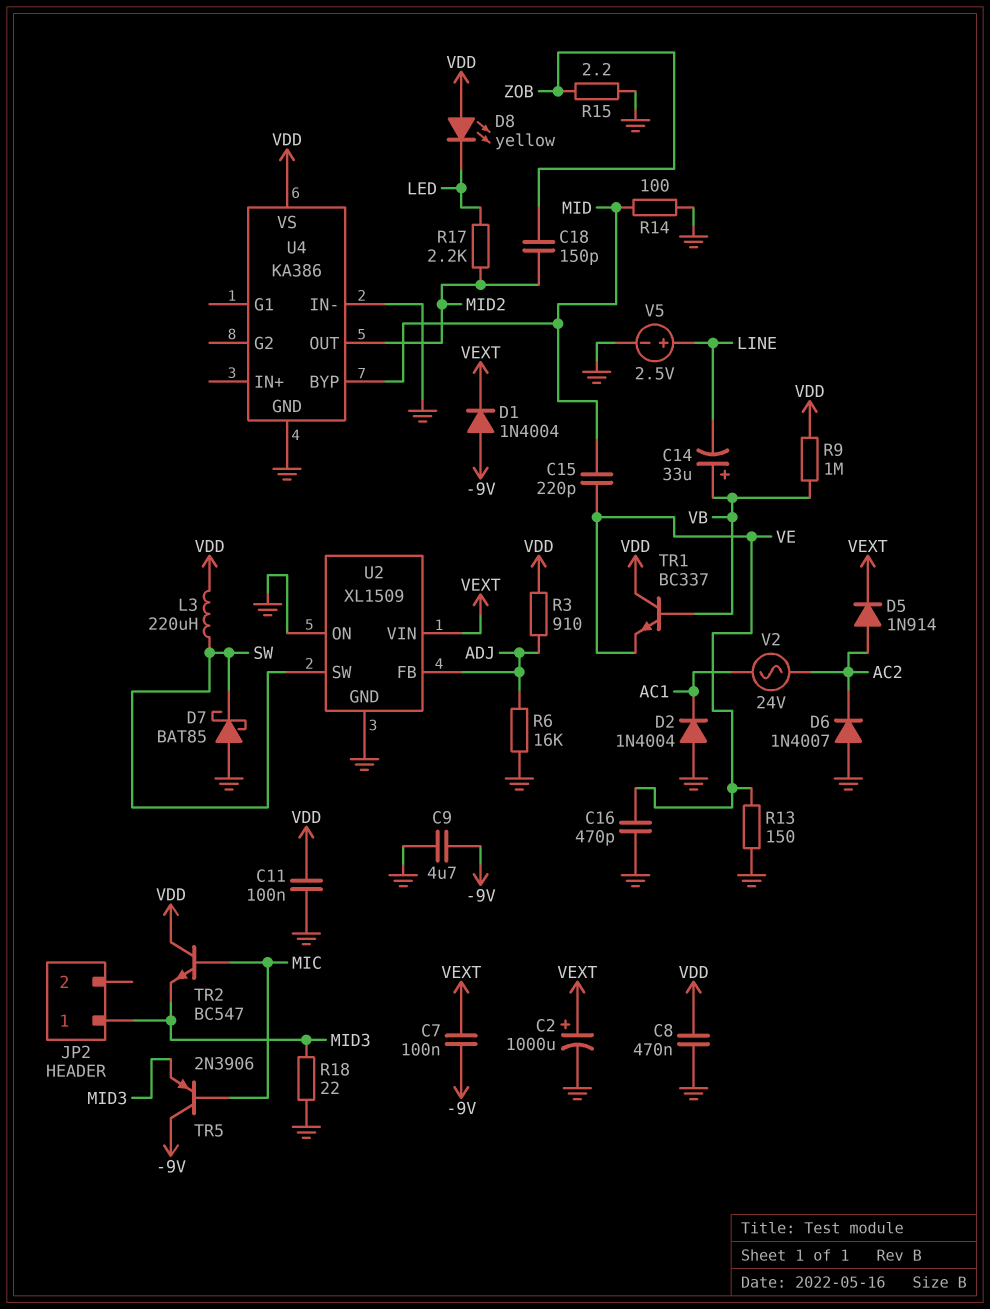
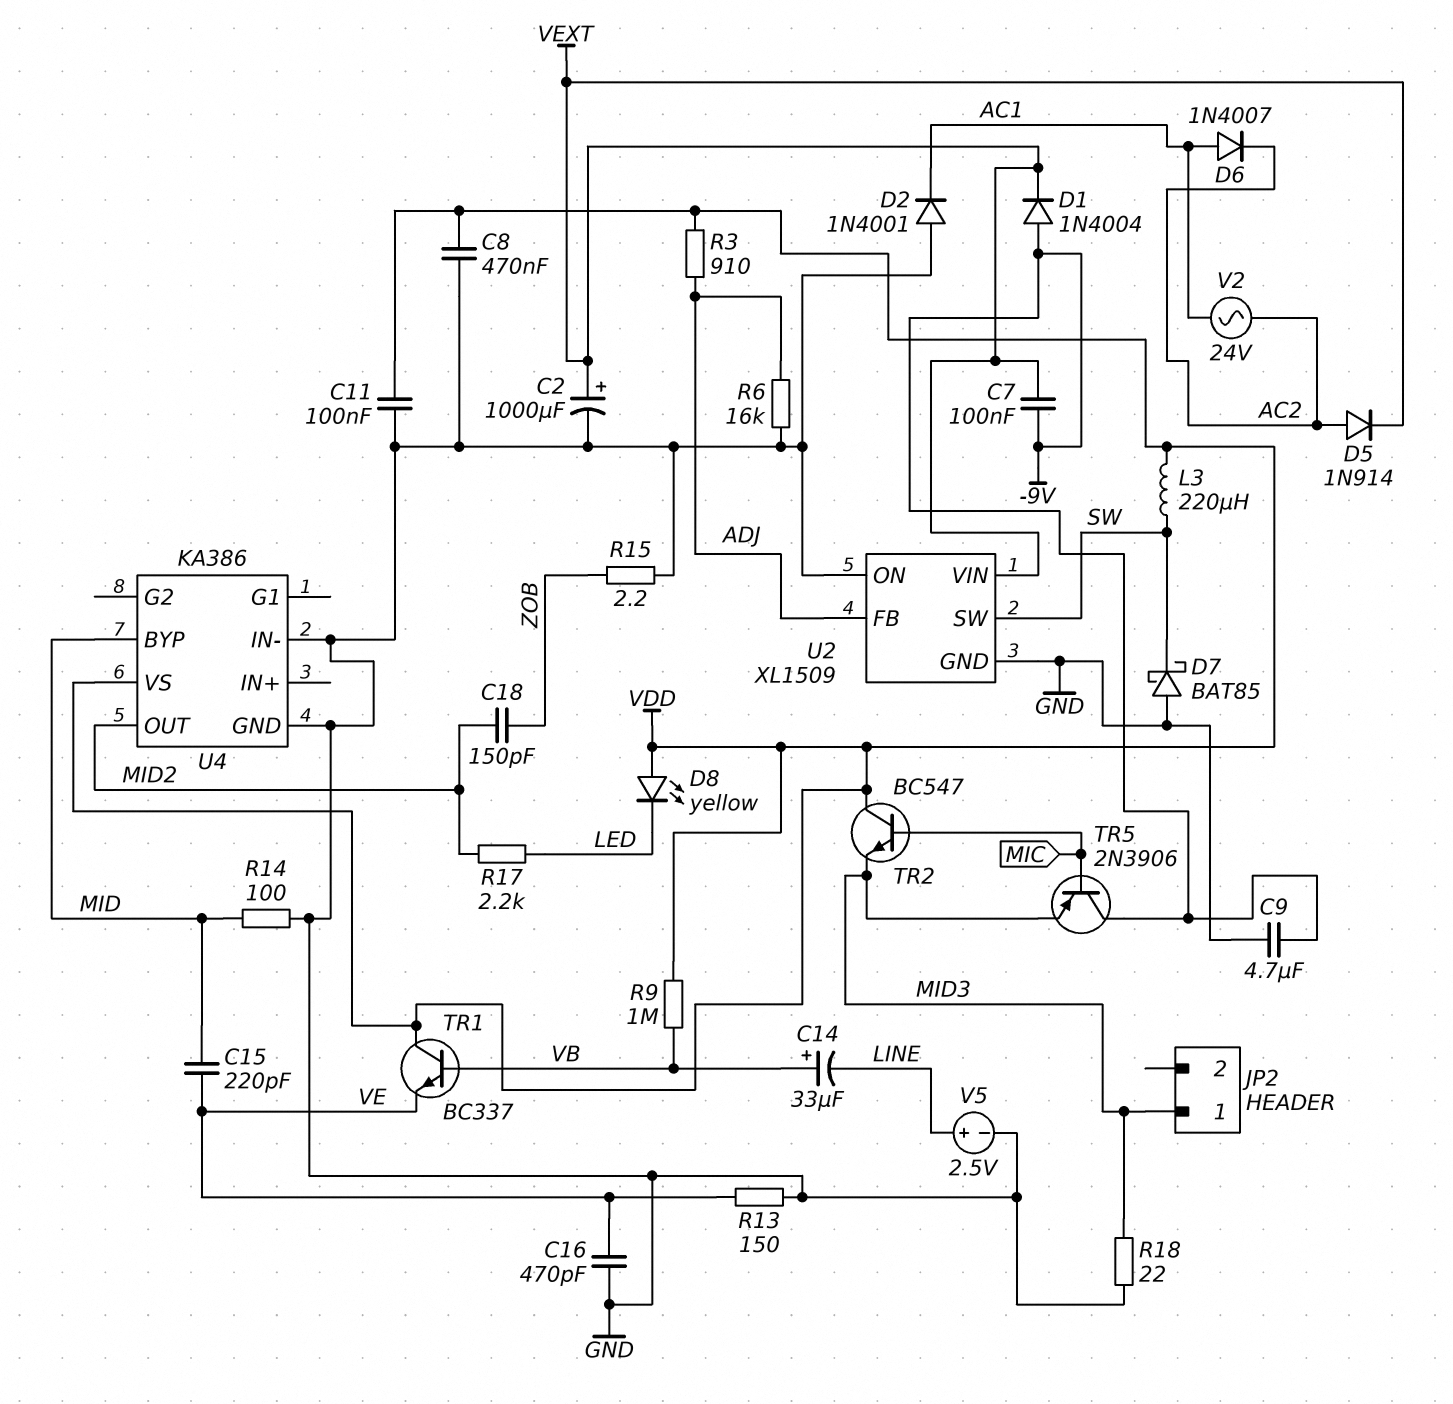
D2: diode 1N4004 (A GND, K AC1) -> diode 1N4001 (A GND, K AC1)
D6: diode 1N4007 (A GND, K AC2) -> diode 1N4007 (A AC1, K AC2)

